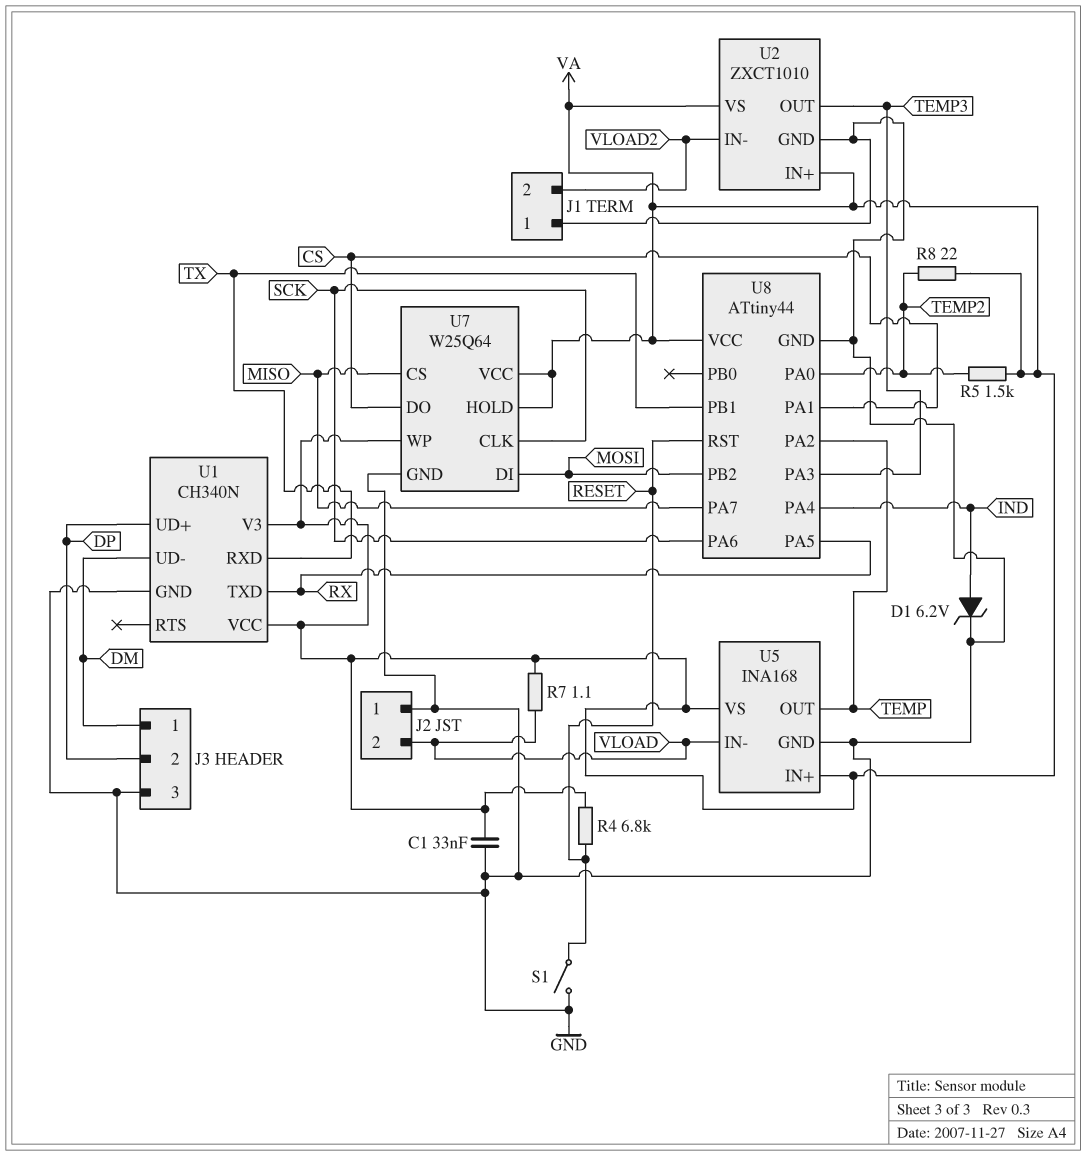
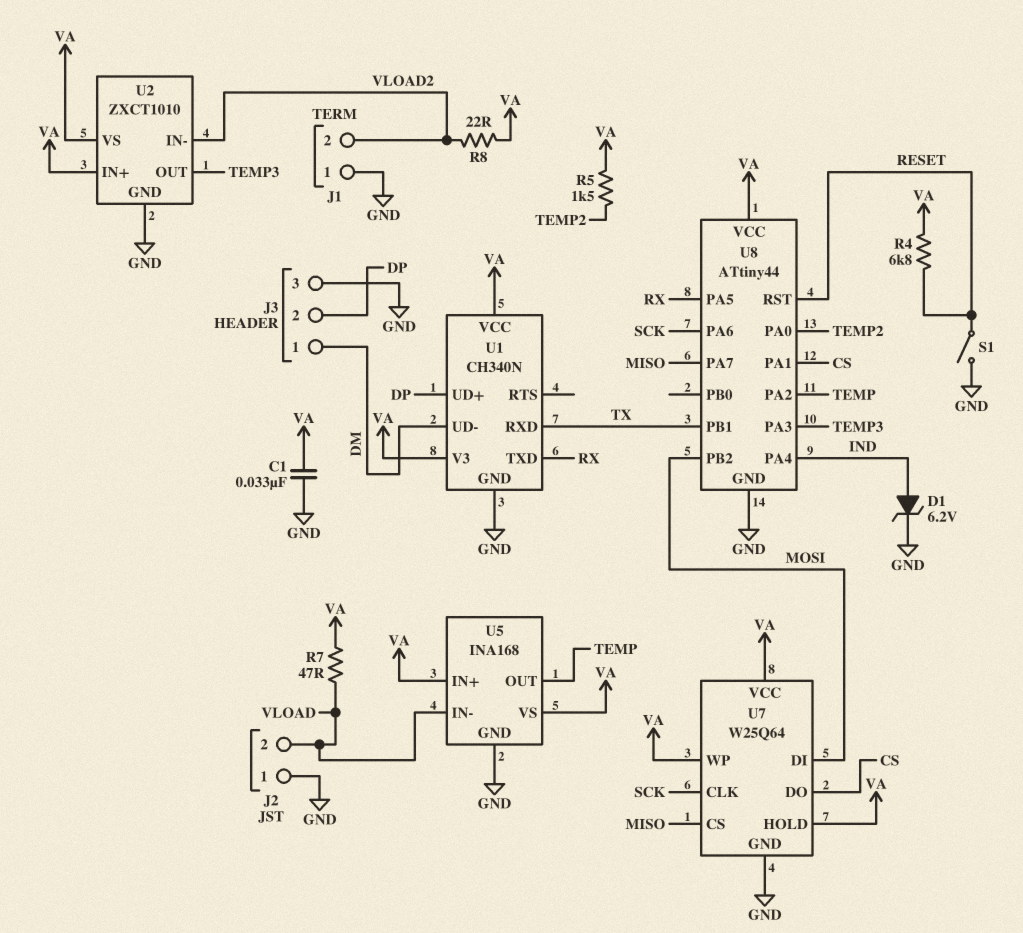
R7: 1.1 (VA, VLOAD) -> 47 (VA, VLOAD)
R8: 22 (TEMP2, VA) -> 22 (VA, VLOAD2)

